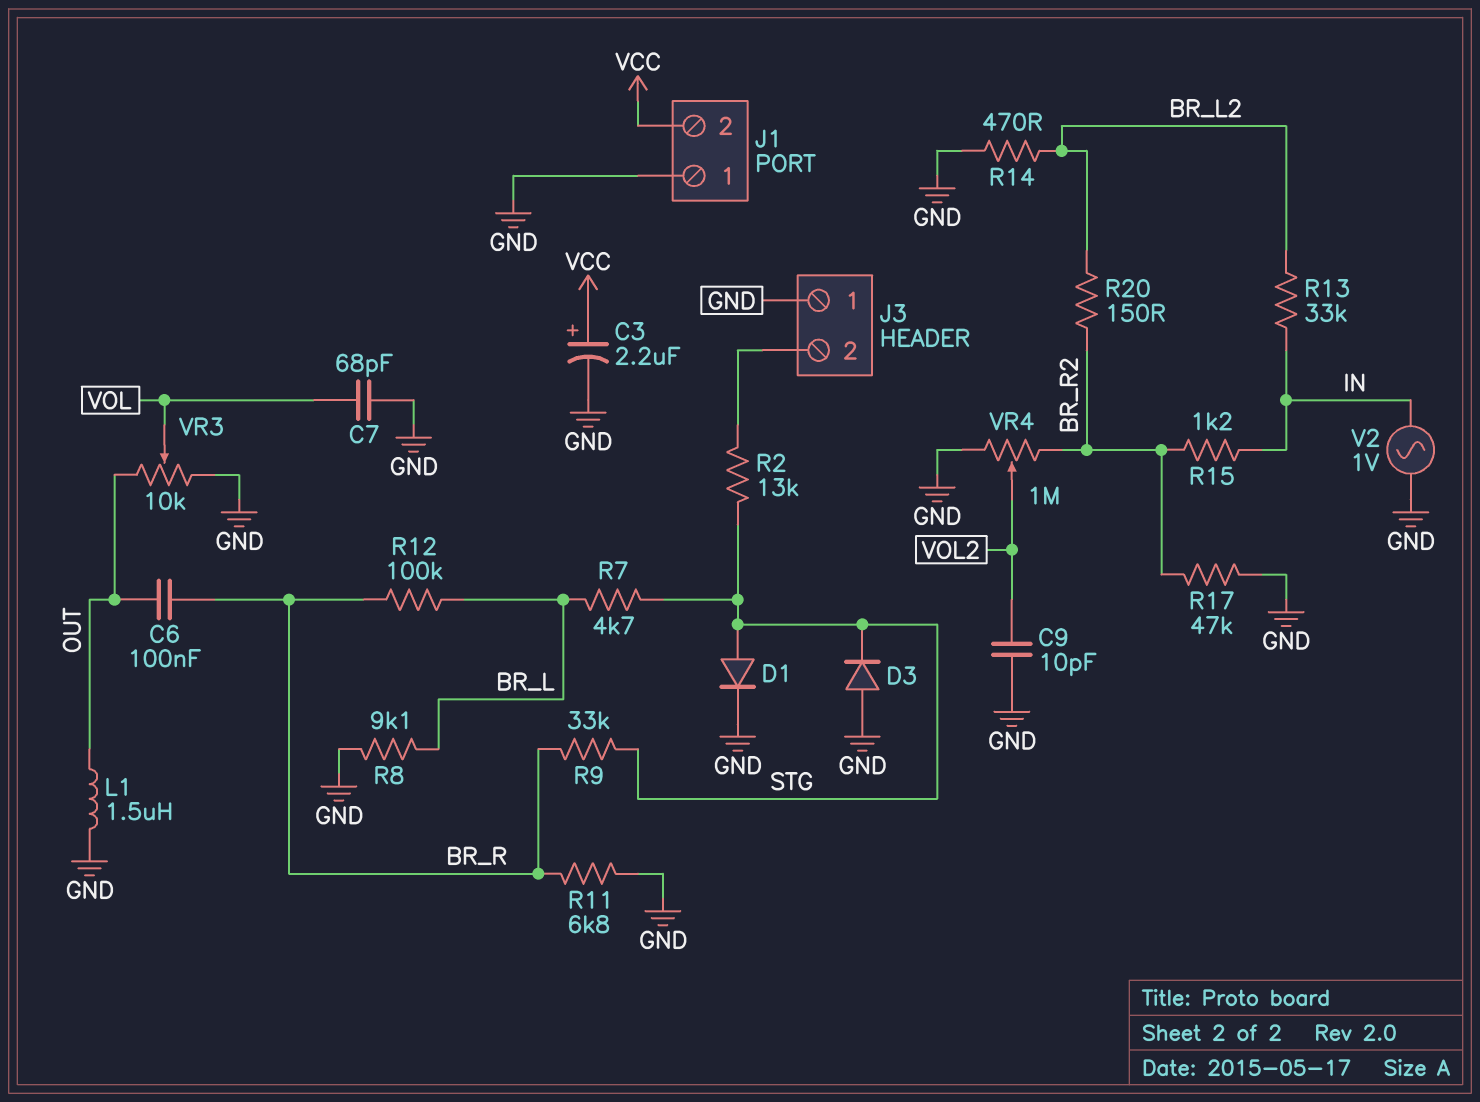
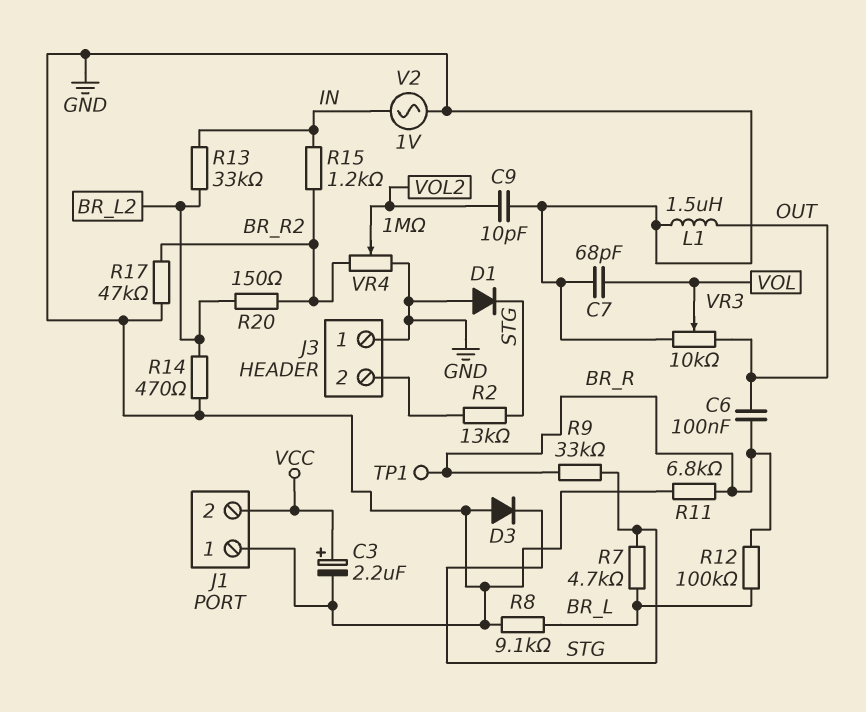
D1: diode (A STG, K GND) -> diode (A GND, K STG)
TP1: none -> test point (BR_R)

